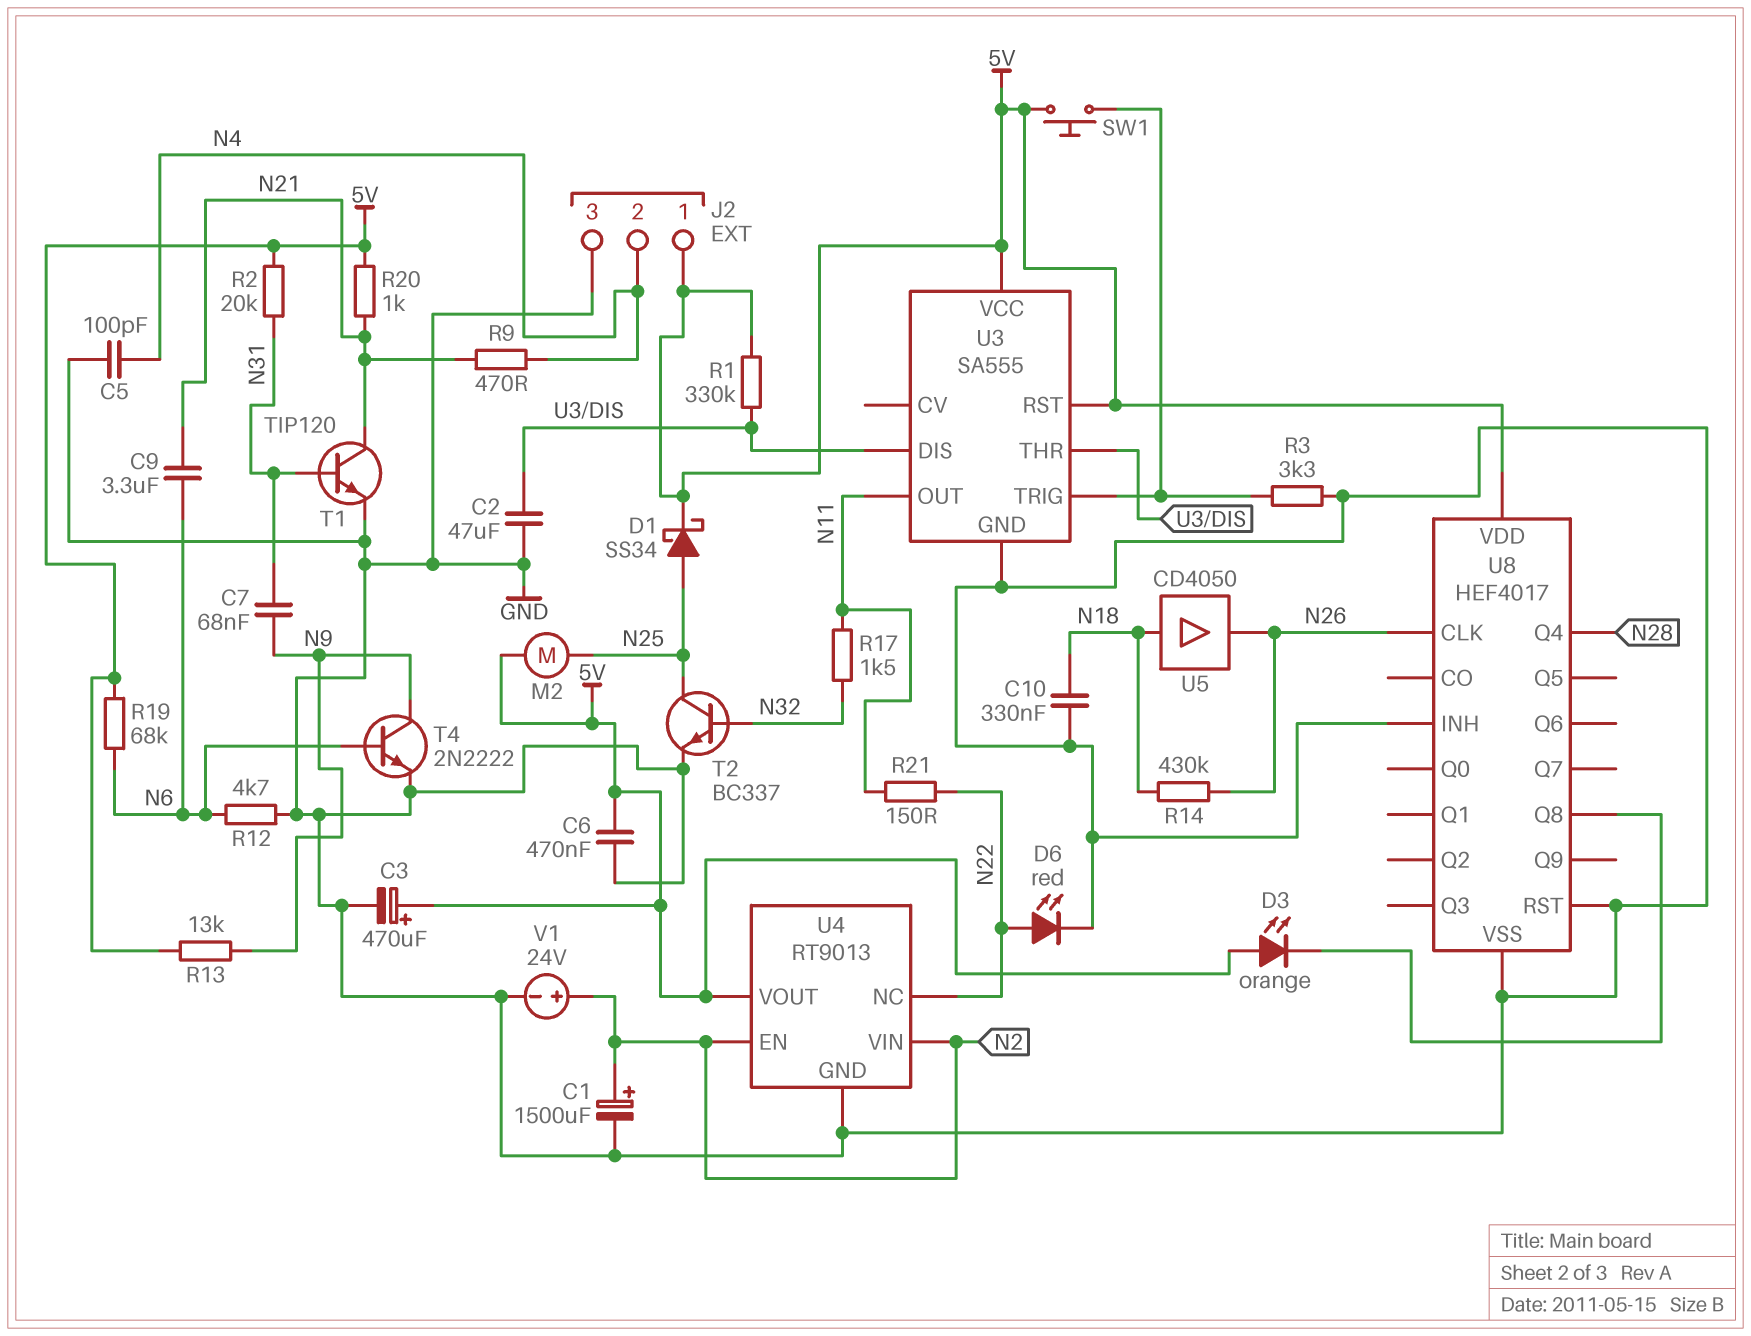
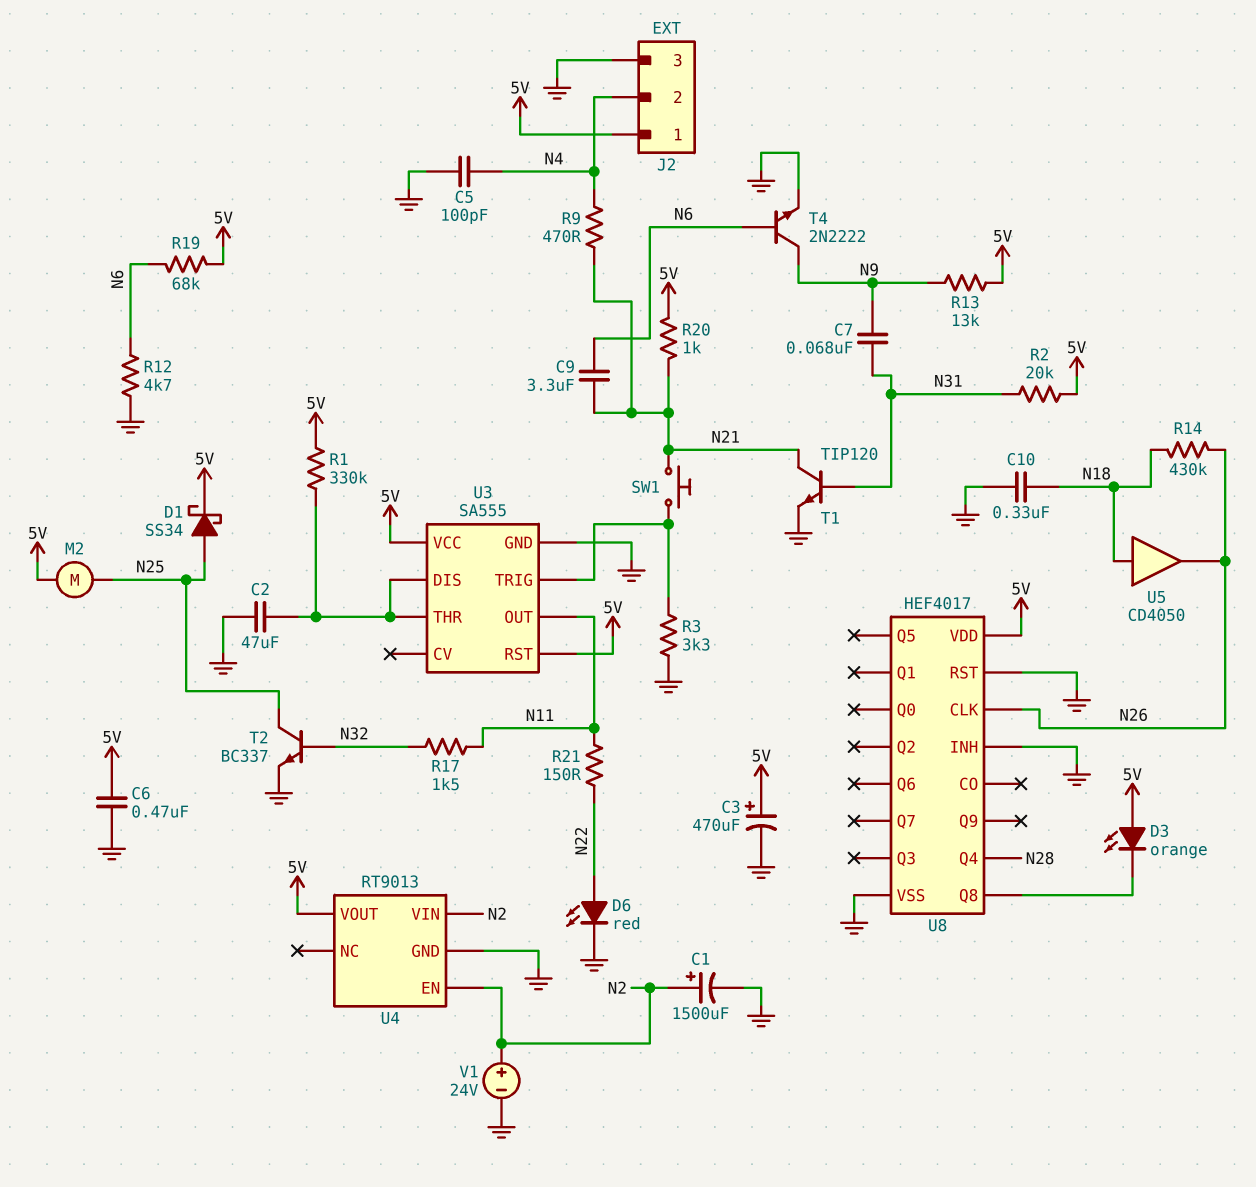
SW1: button (5V, U3/TRIG) -> button (N21, U3/TRIG)
U4 pin NC: N22 -> none

